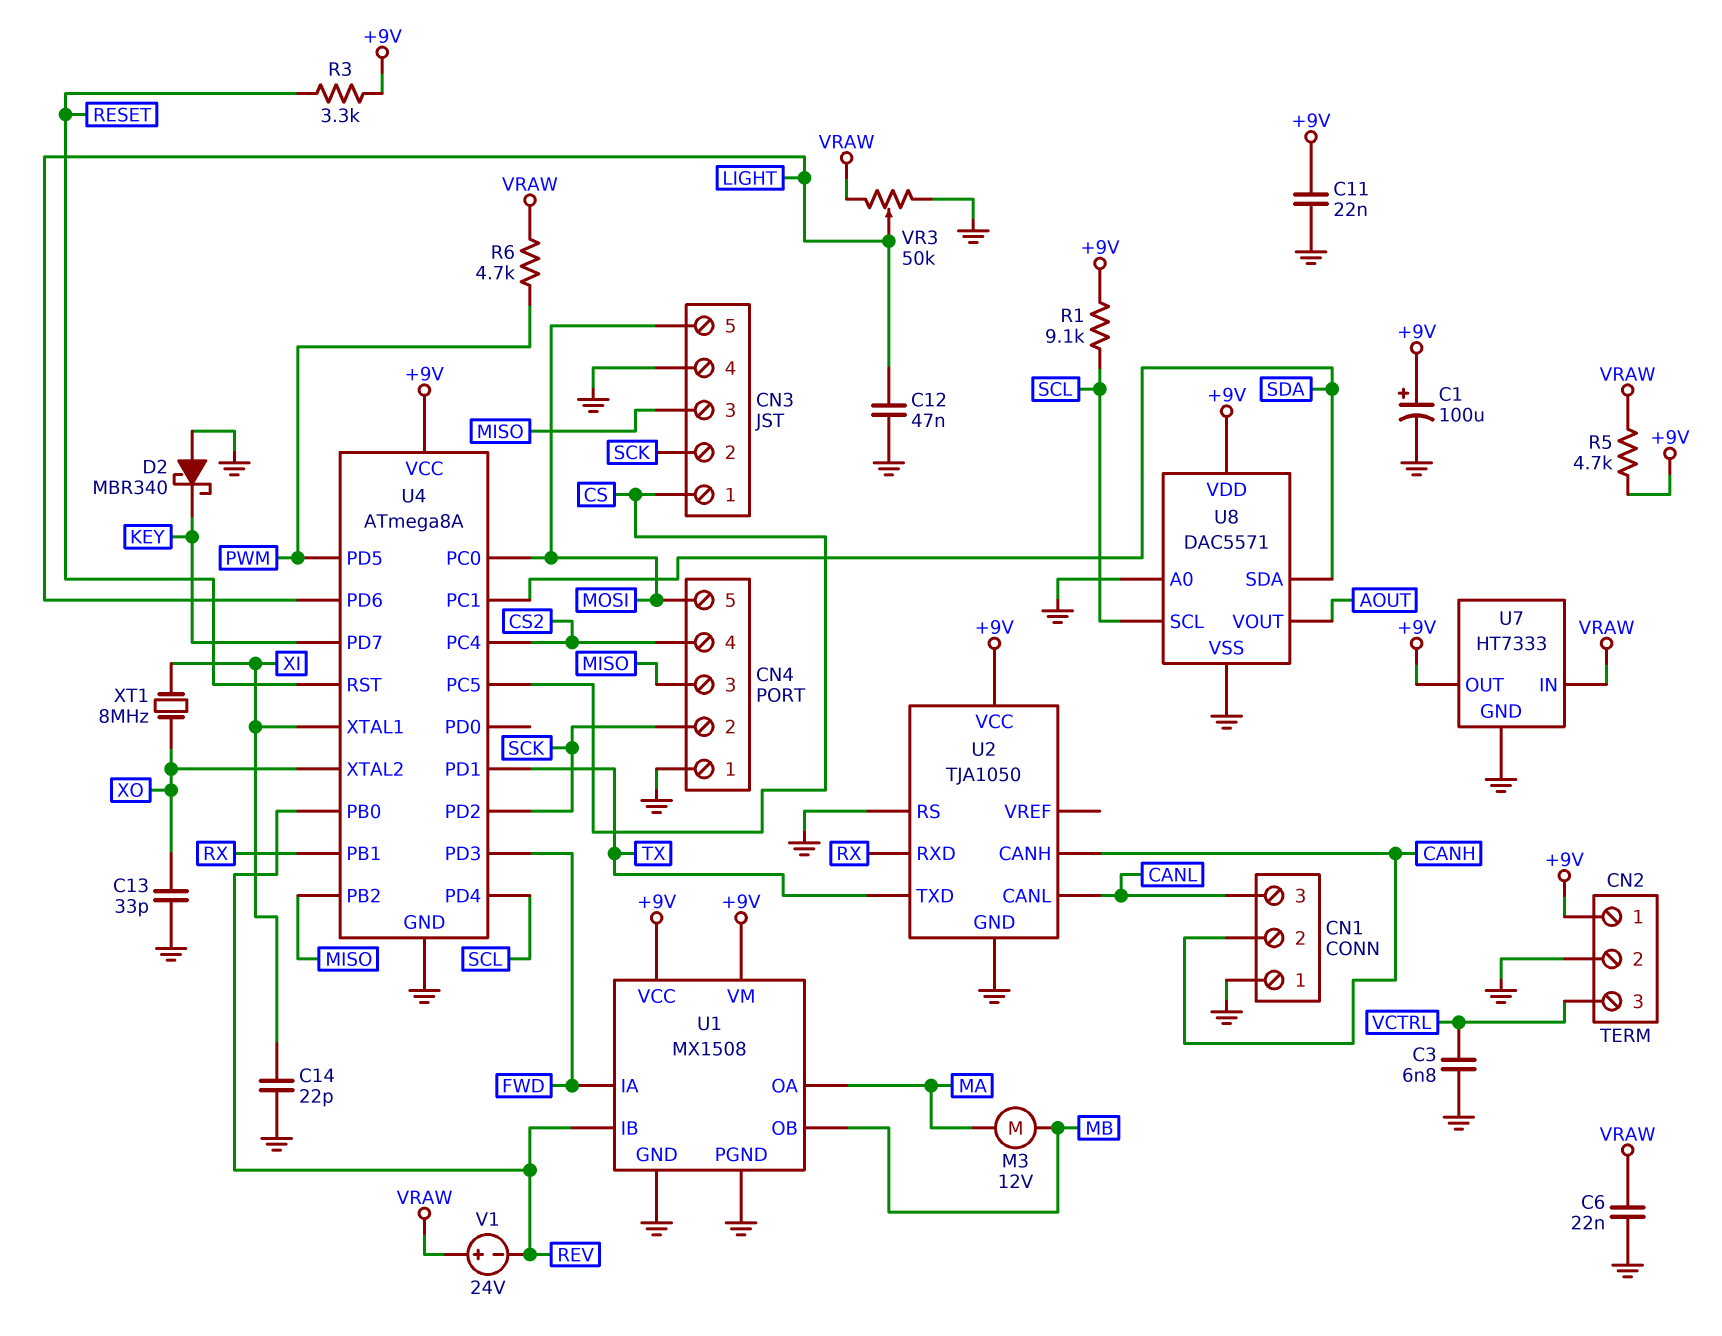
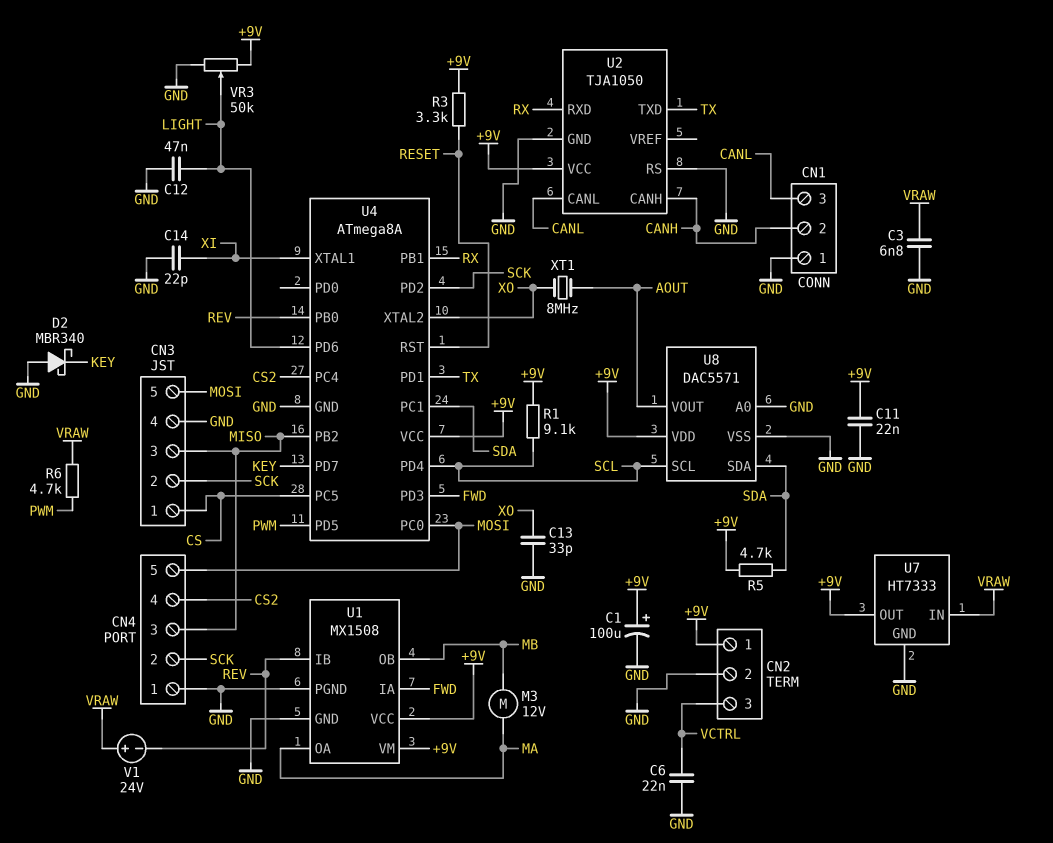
C3: 6.8nF (GND, VCTRL) -> 6.8nF (GND, VRAW)
C6: 22nF (GND, VRAW) -> 22nF (GND, VCTRL)
R5: 4.7k (+9V, VRAW) -> 4.7k (+9V, SDA)
VR3: 50k (GND, VRAW, wiper LIGHT) -> 50k (+9V, GND, wiper LIGHT)
XT1: 8MHz (XI, XO) -> 8MHz (AOUT, XO)

